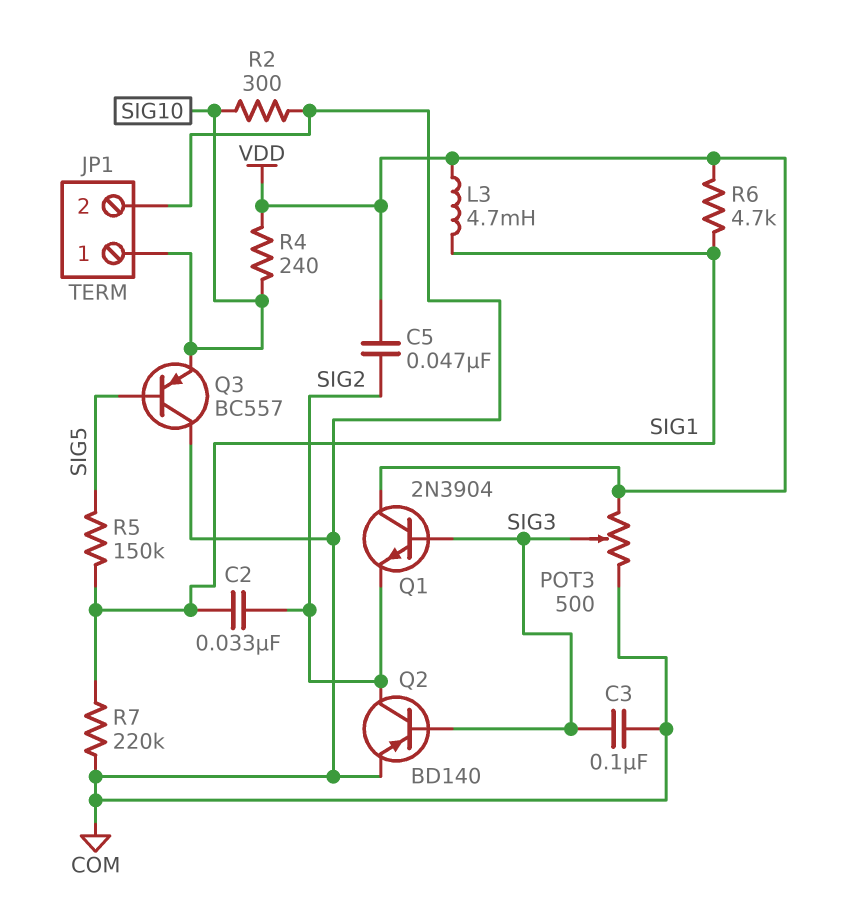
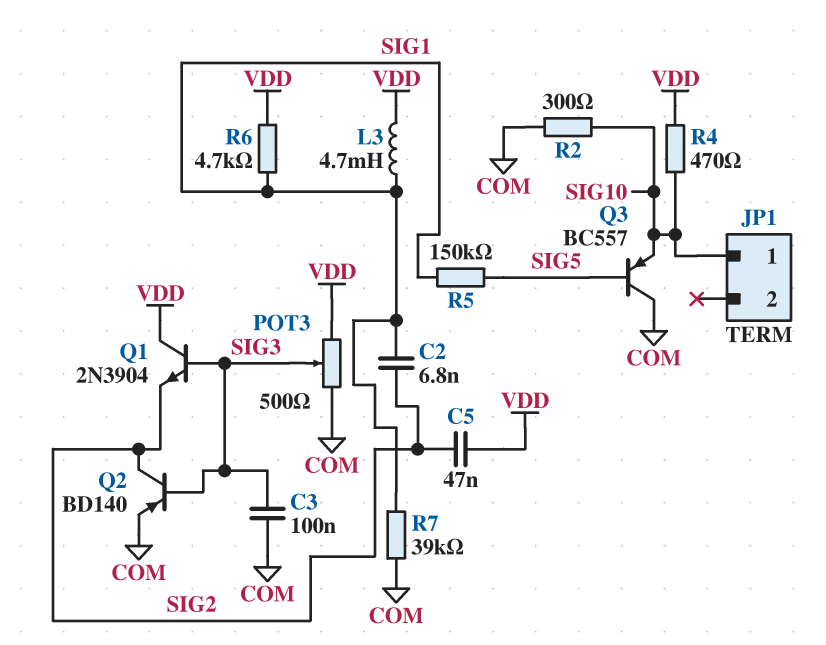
C2: 33nF (SIG1, SIG2) -> 6.8nF (SIG1, SIG2)
JP1 pin 2: COM -> none
R4: 240 (SIG10, VDD) -> 470 (SIG10, VDD)
R7: 220k (COM, SIG1) -> 39k (COM, SIG1)

